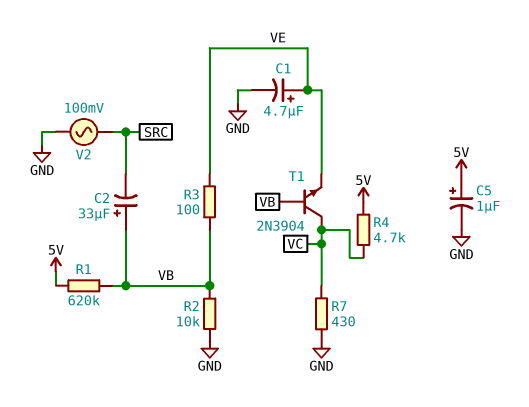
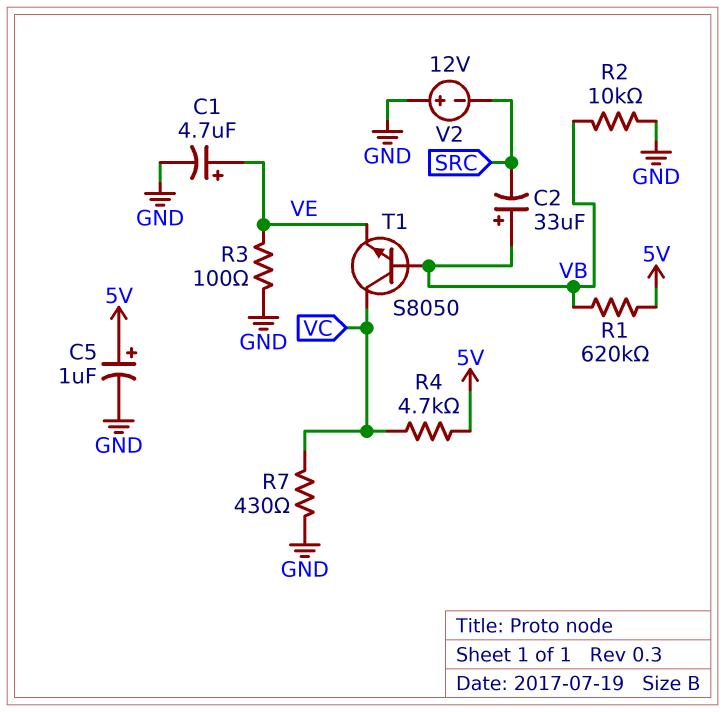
R3: 100 (VB, VE) -> 100 (GND, VE)
T1: NPN 2N3904 (B VB, C VC, E VE) -> NPN S8050 (B VB, C VC, E VE)
V2: AC 100mV (GND, SRC) -> 12V (plus GND, minus SRC)

